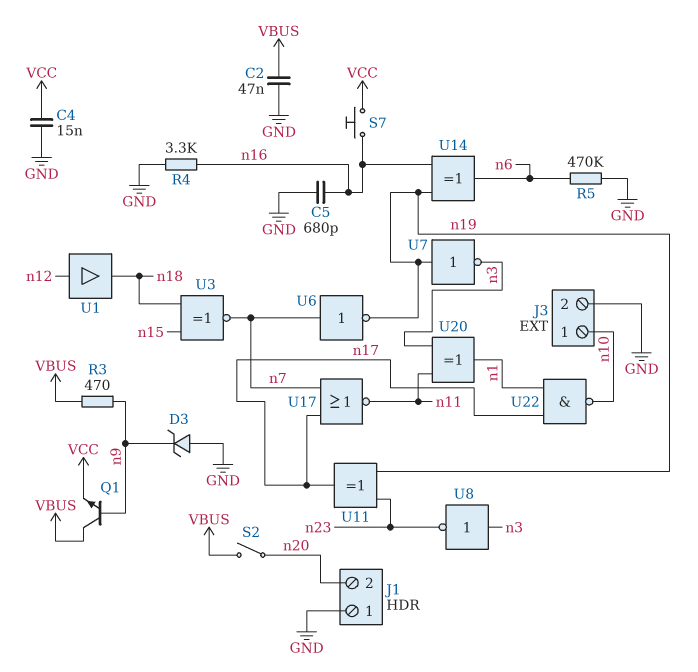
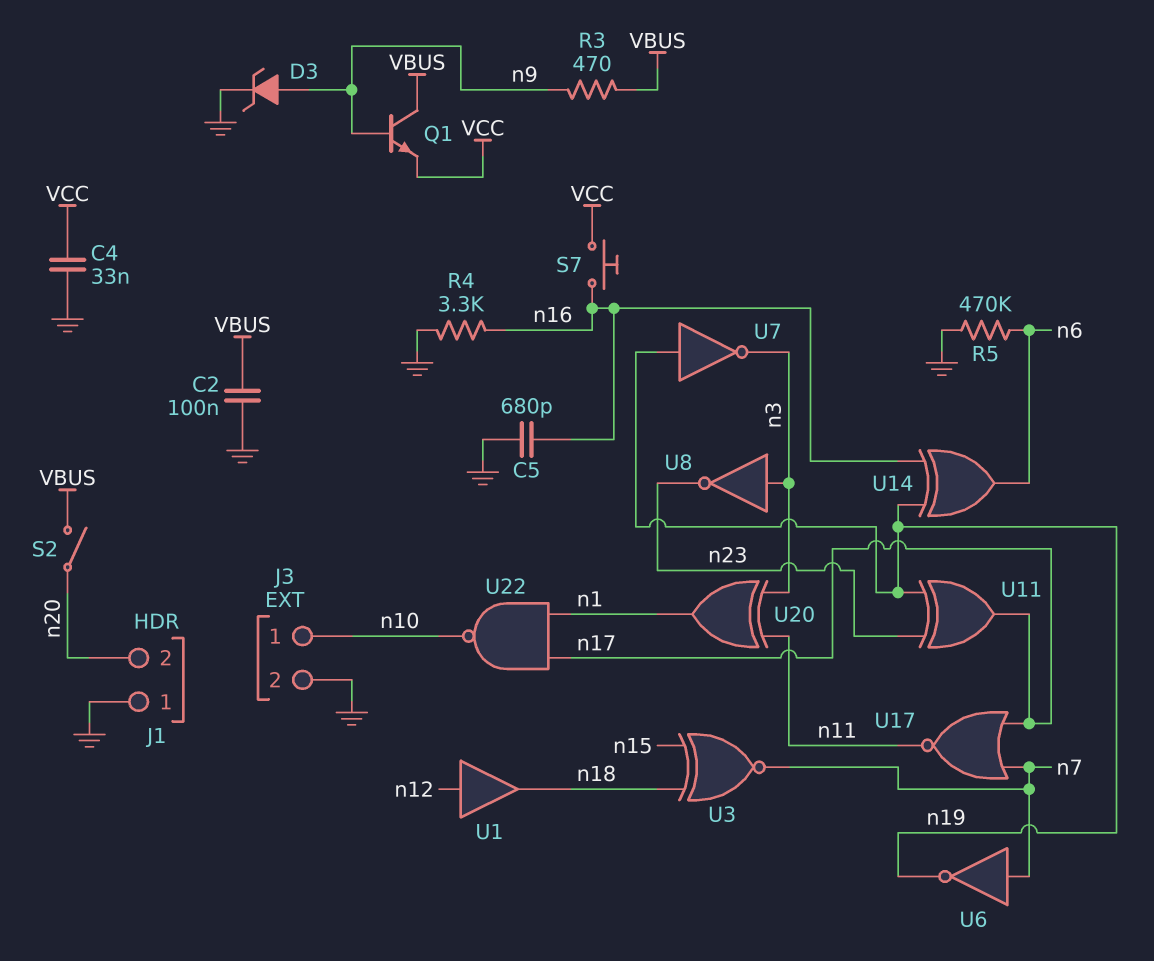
C2: 47nF (GND, VBUS) -> 100nF (GND, VBUS)
C4: 15nF (GND, VCC) -> 33nF (GND, VCC)
D3: zener (A GND, K n9) -> zener (A n9, K GND)

